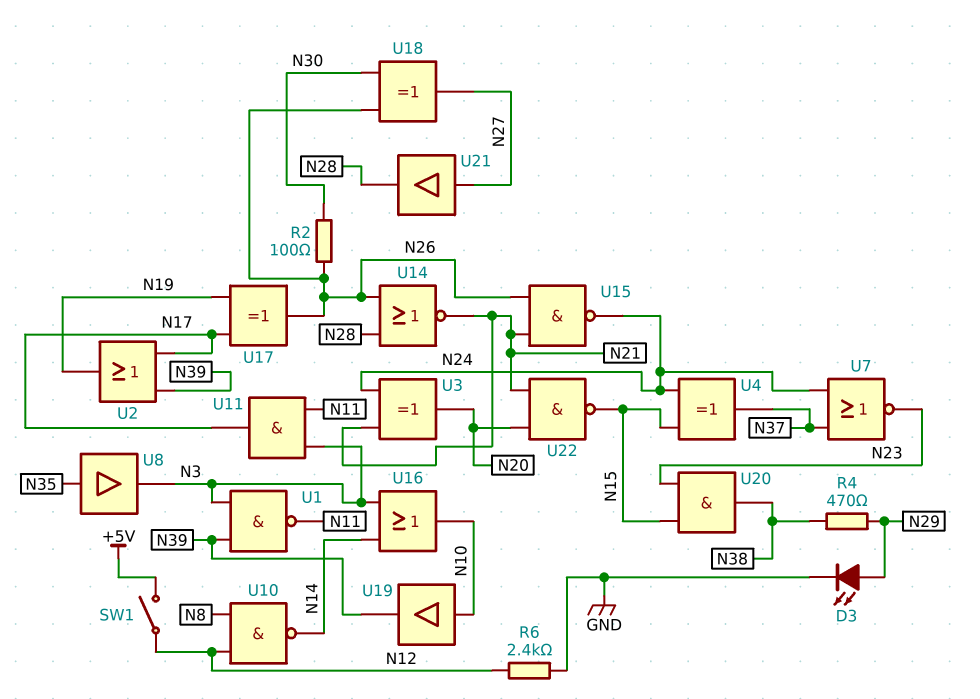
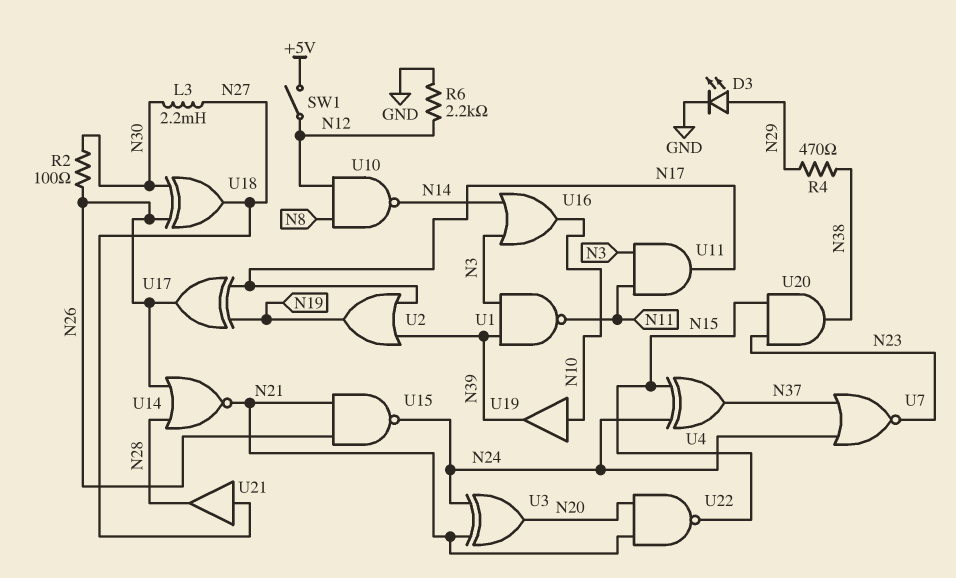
L3: none -> 2.2mH (N27, N30)
R6: 2.4k (GND, N12) -> 2.2k (GND, N12)
U8: buffer (in N35, out N3) -> none

